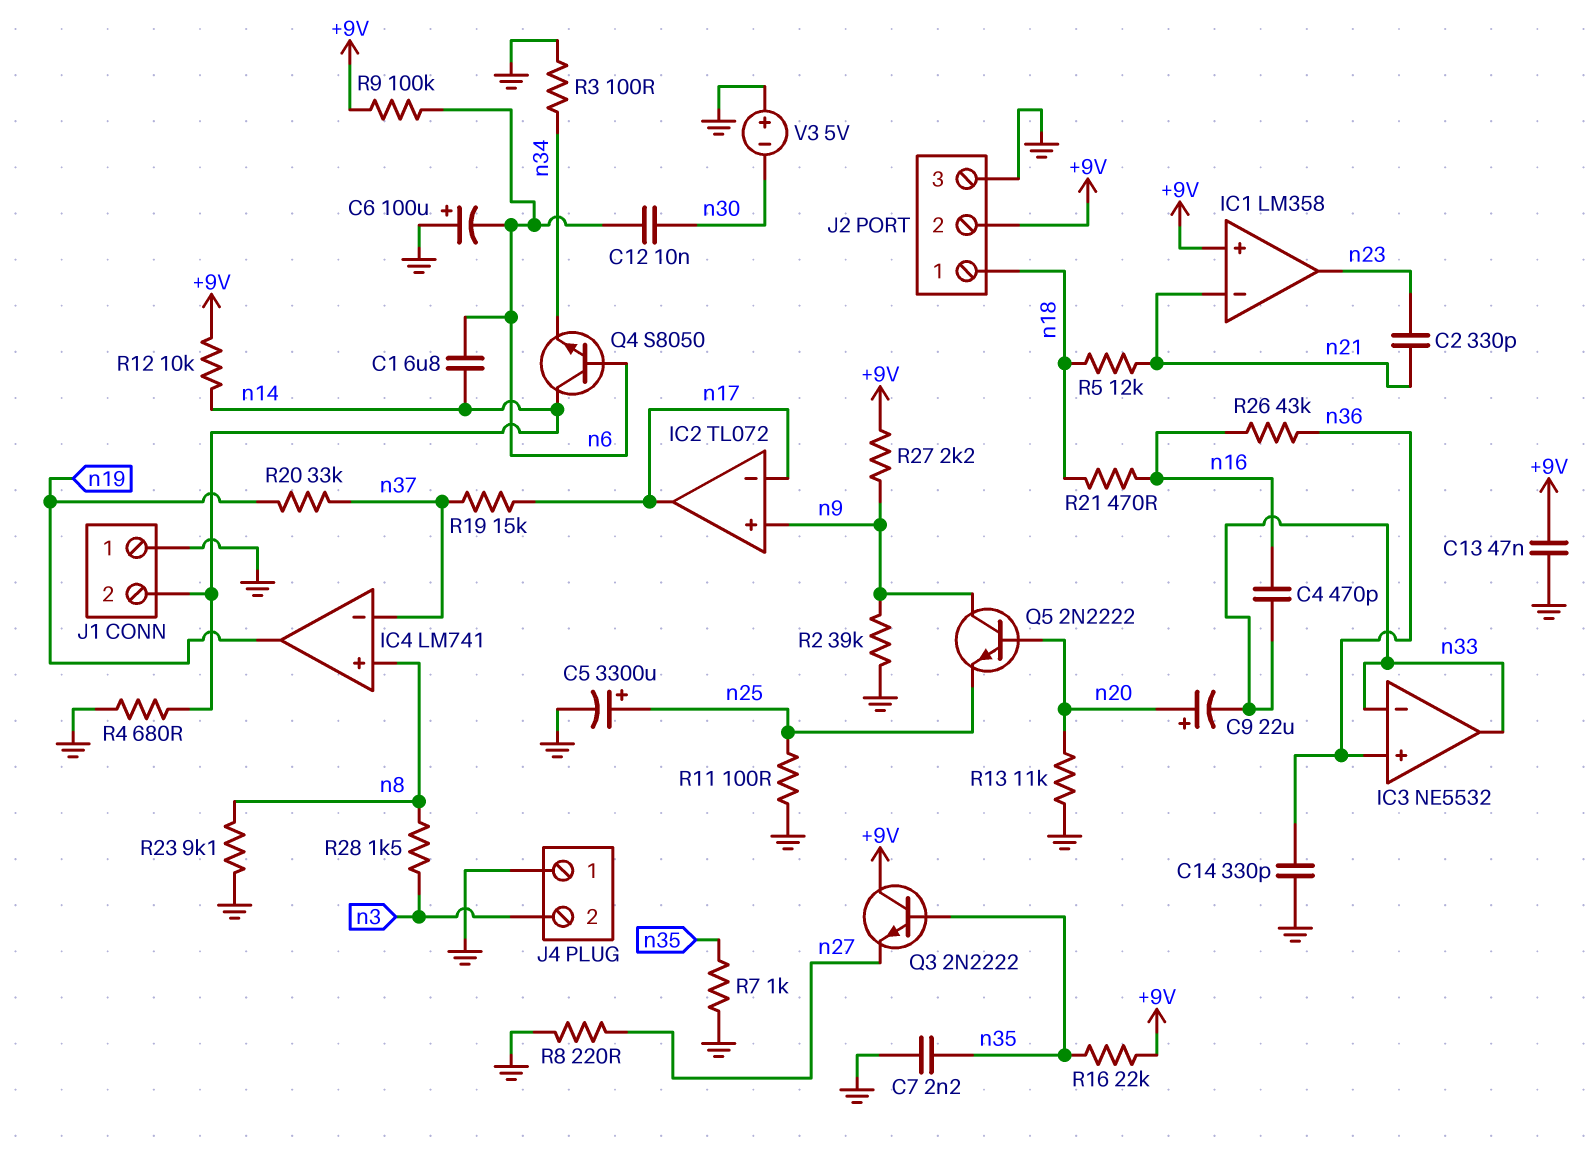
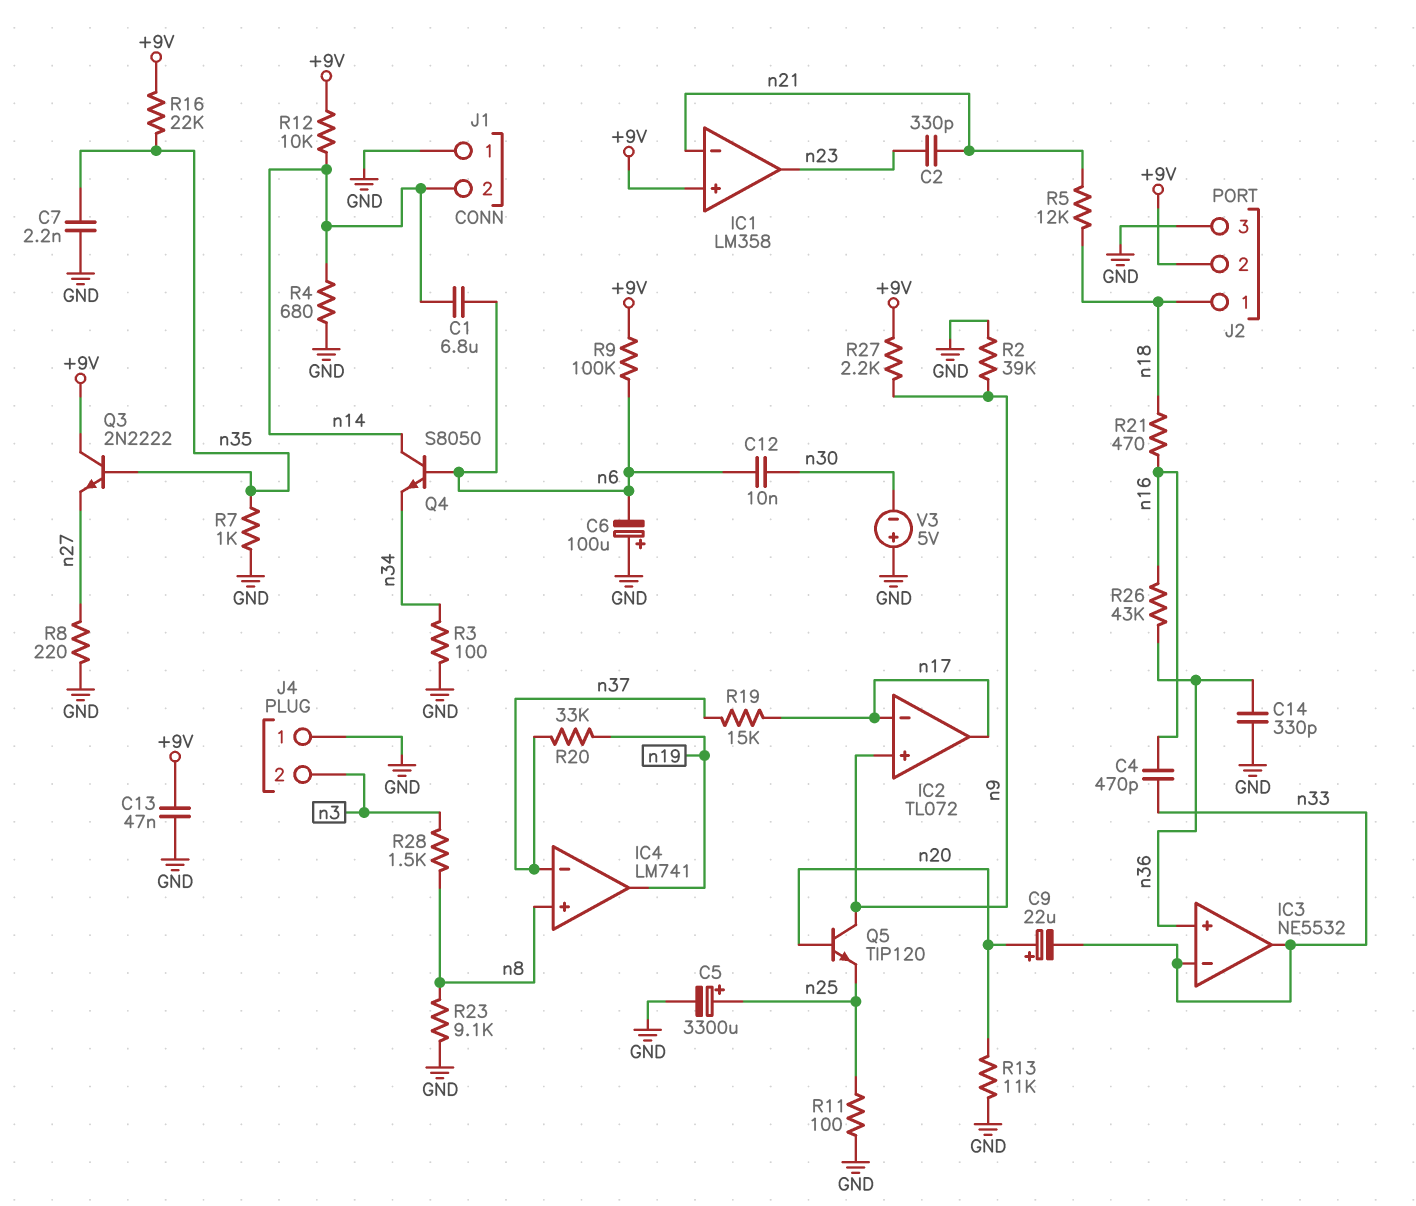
Q5: NPN 2N2222 (B n20, C n9, E n25) -> NPN TIP120 (B n20, C n9, E n25)

